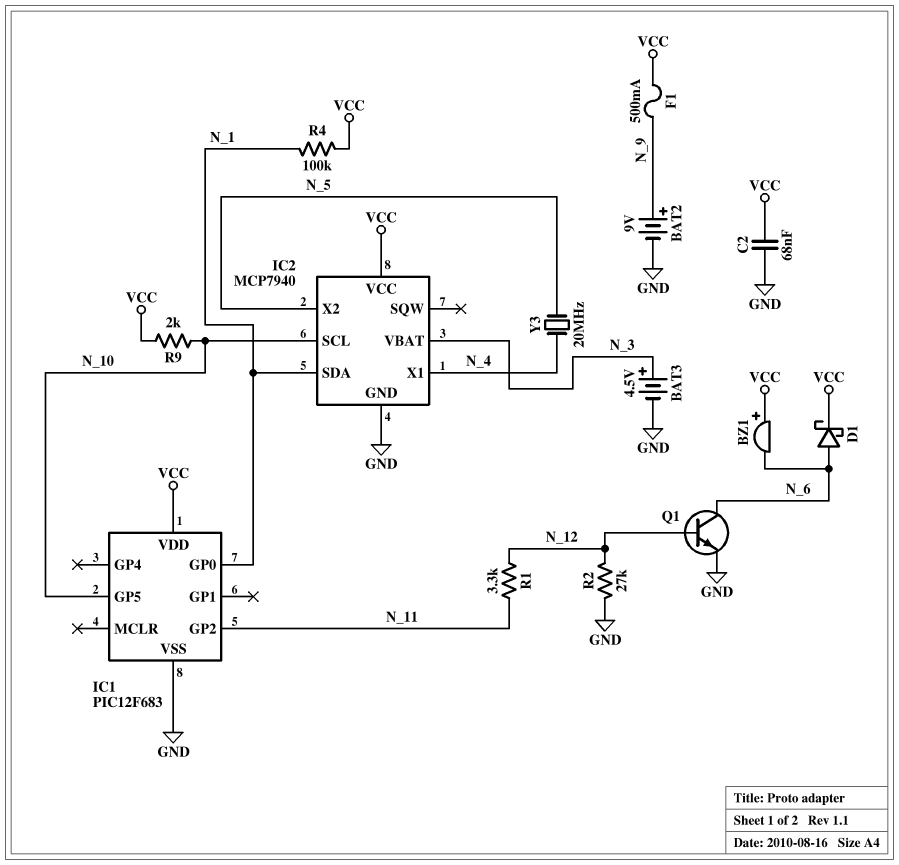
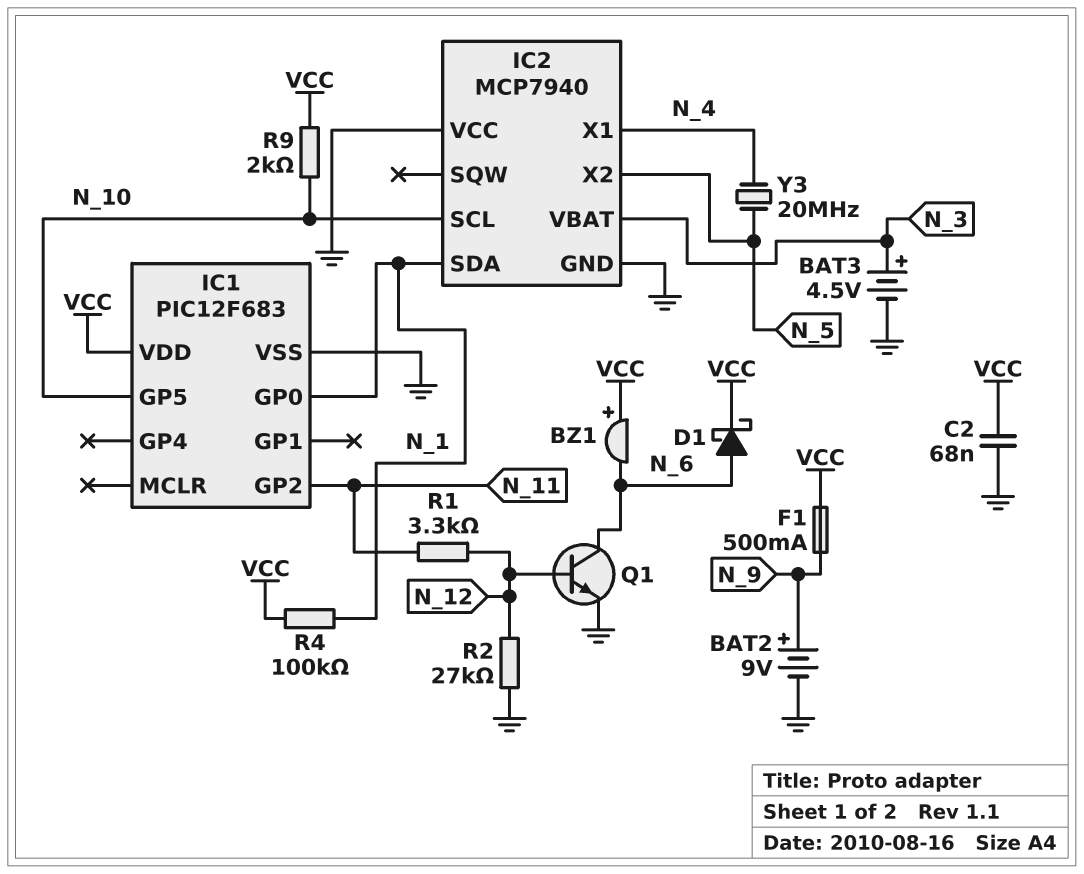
IC2 pin VCC: VCC -> GND

